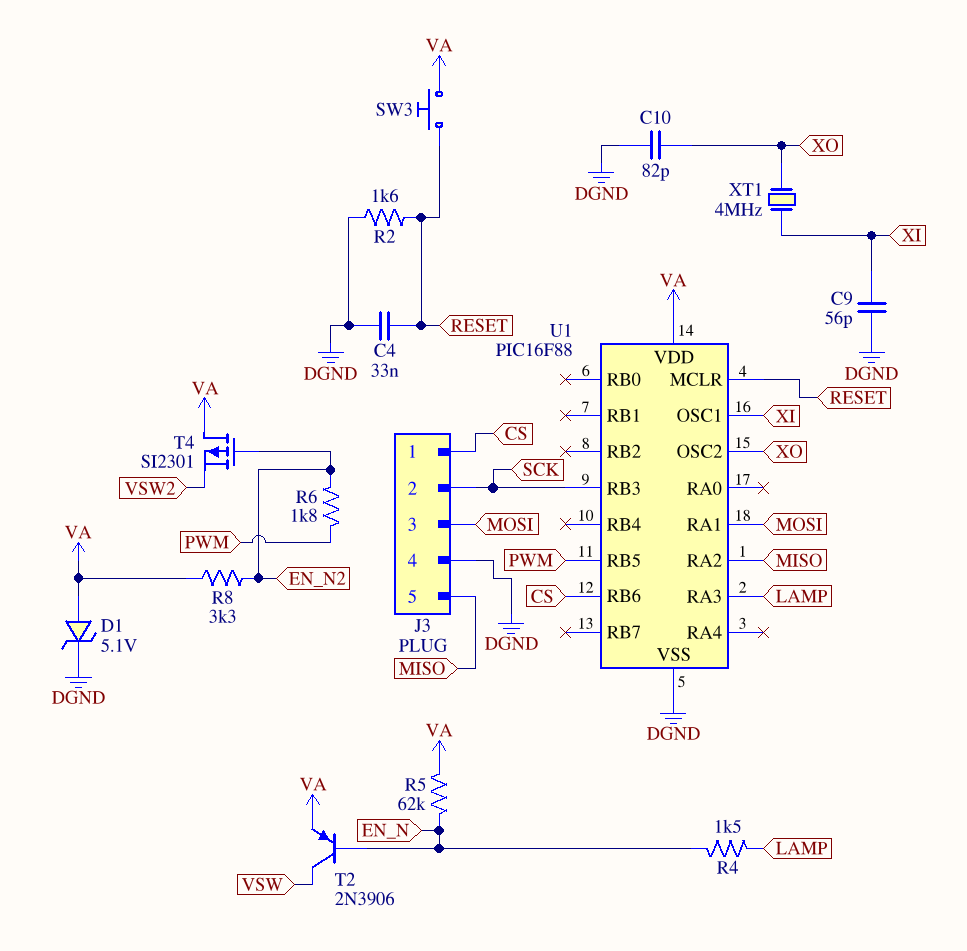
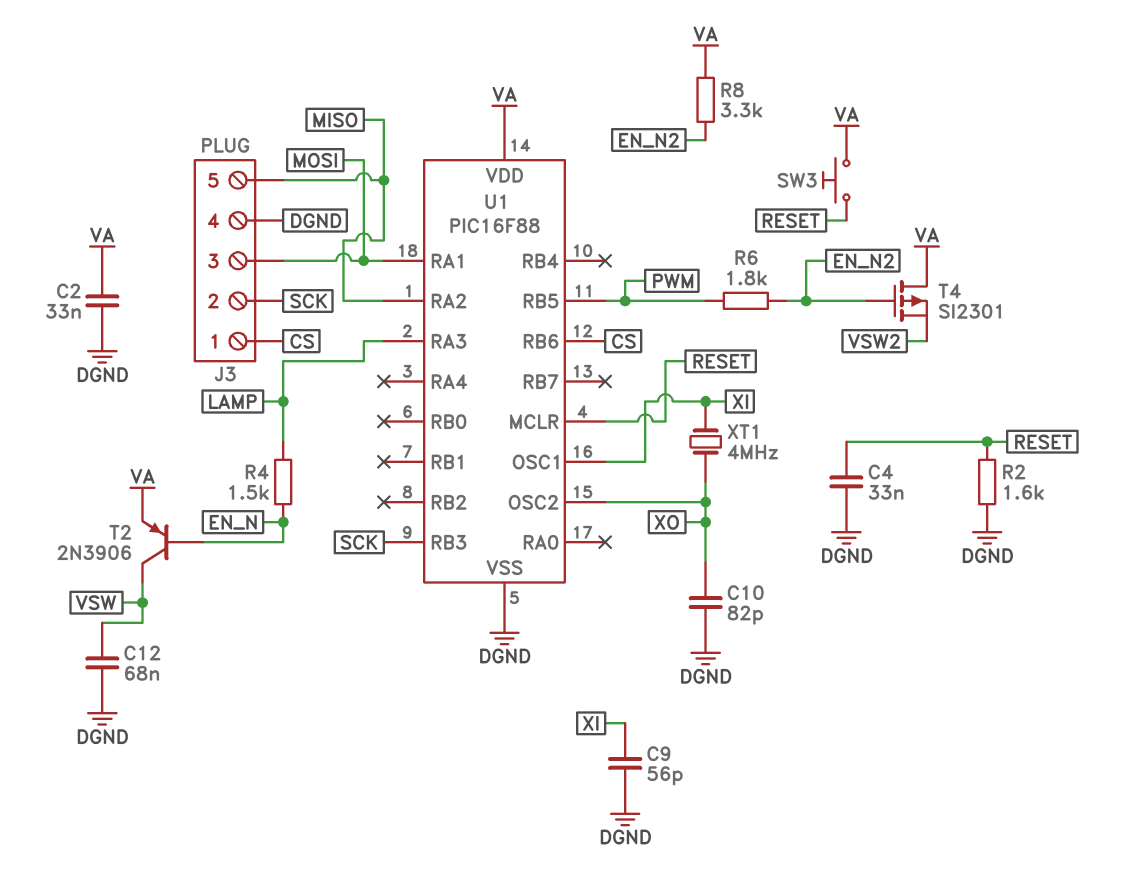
C2: none -> 33nF (DGND, VA)
C12: none -> 68nF (DGND, VSW)
D1: zener 5.1V (A VA, K DGND) -> none
R5: 62k (EN_N, VA) -> none

